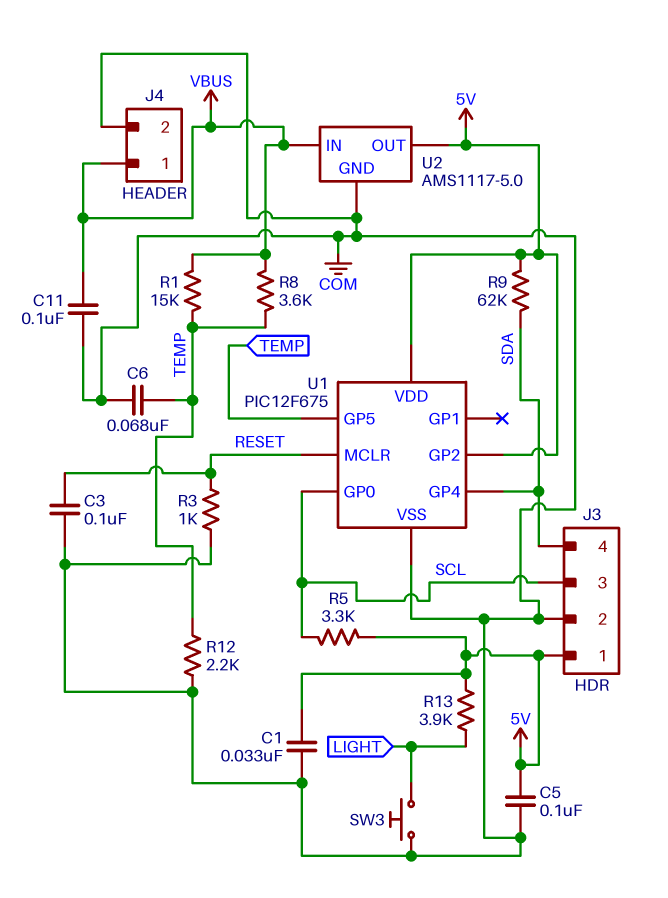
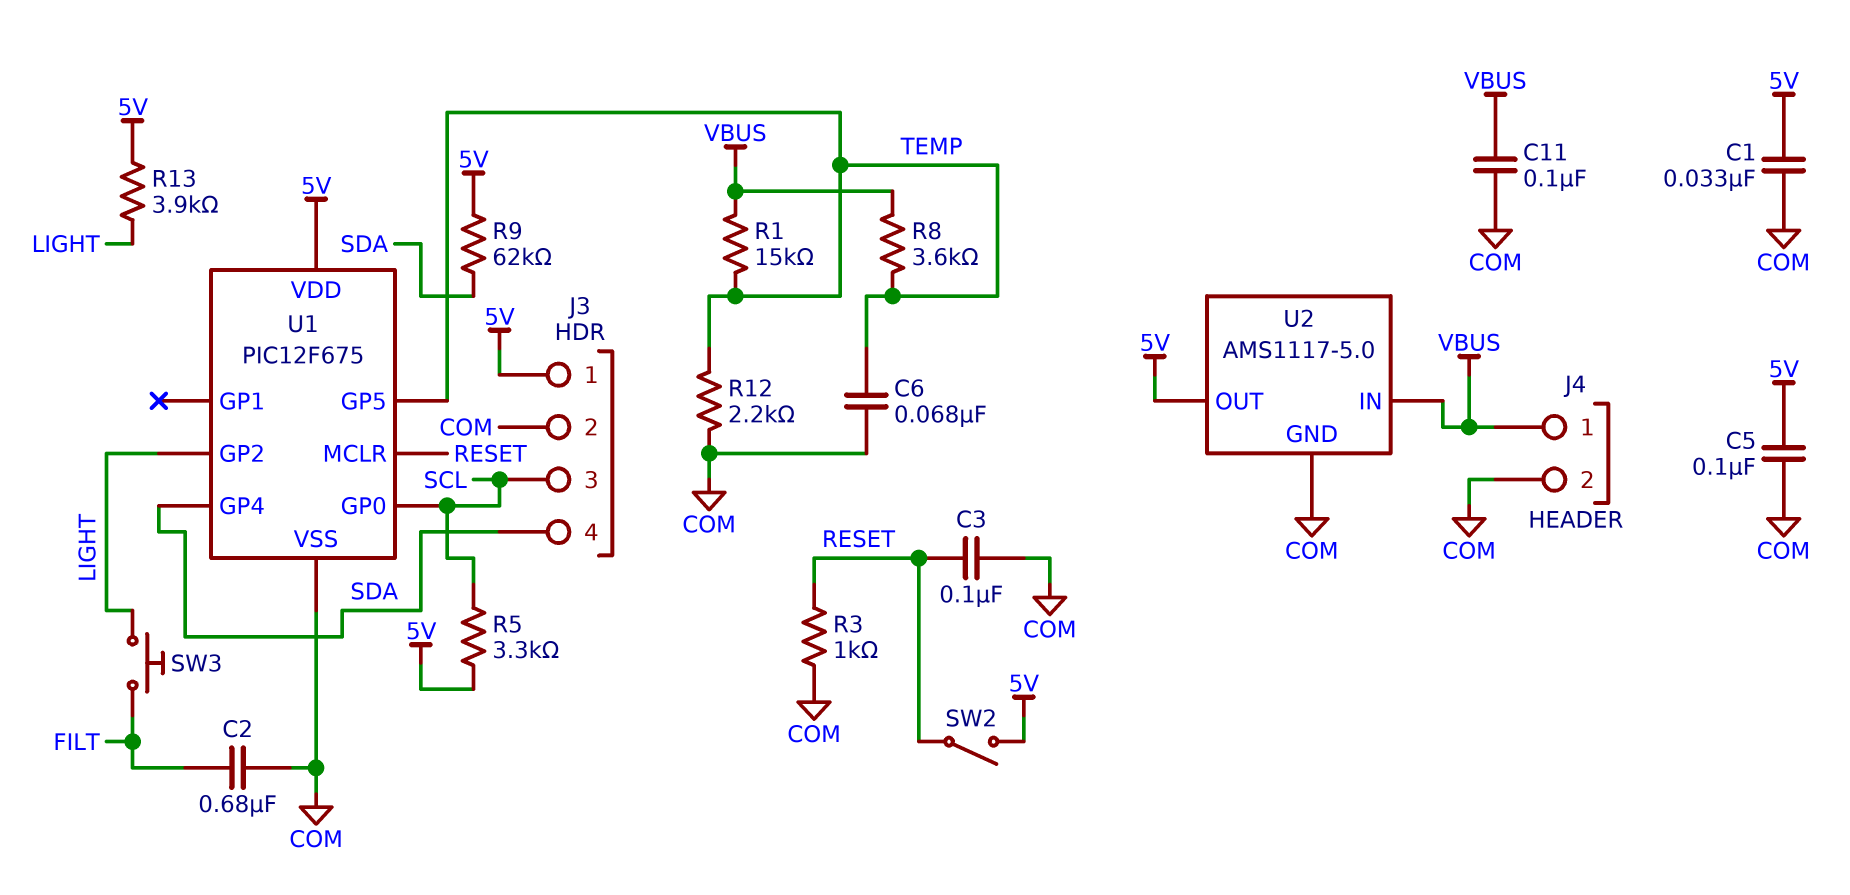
C2: none -> 680nF (COM, FILT)
SW2: none -> switch (5V, RESET)
SW3: button (COM, LIGHT) -> button (FILT, LIGHT)
U1 pin GP2: 5V -> LIGHT

